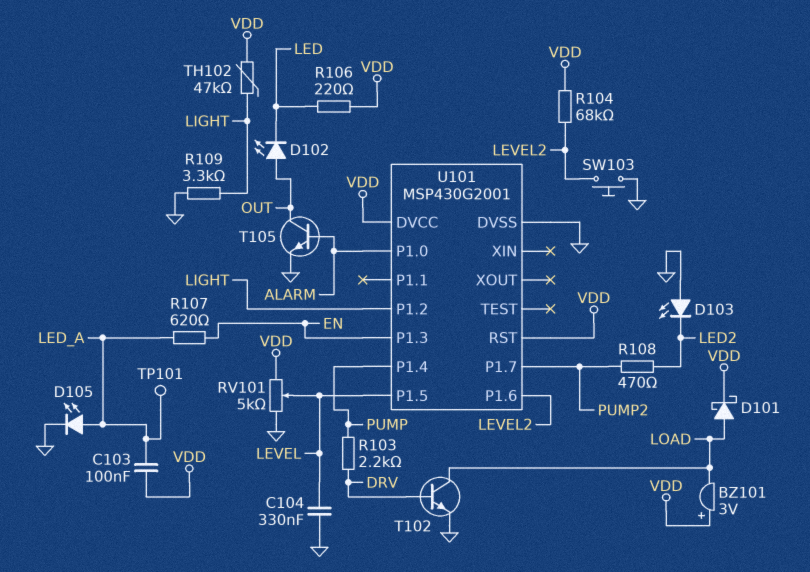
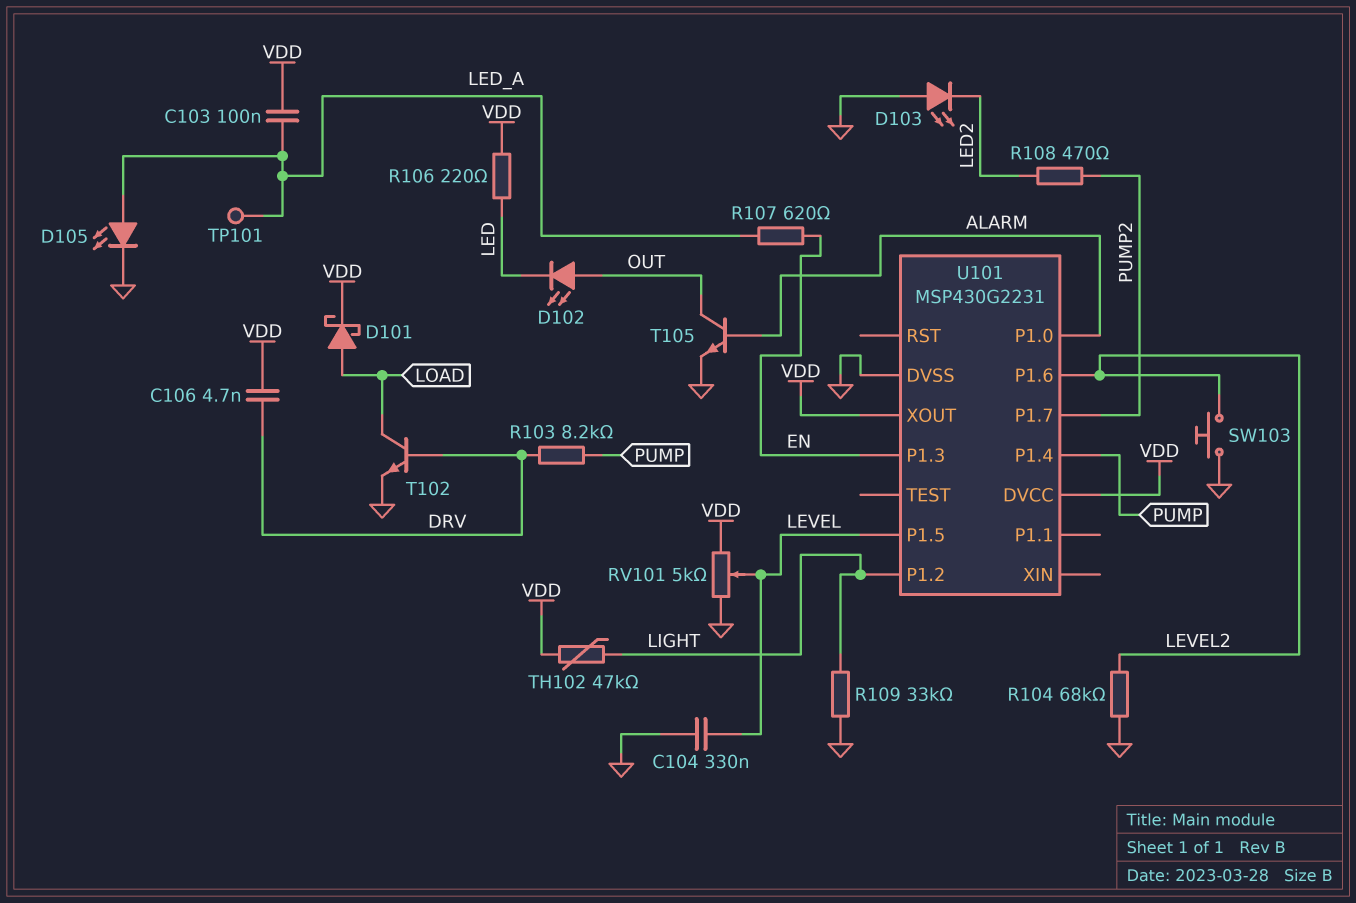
BZ101: buzzer 3V (plus VDD, minus LOAD) -> none
C106: none -> 4.7nF (DRV, VDD)
R103: 2.2k (DRV, PUMP) -> 8.2k (DRV, PUMP)
R104: 68k (LEVEL2, VDD) -> 68k (GND, LEVEL2)
R109: 3.3k (GND, LIGHT) -> 33k (GND, LIGHT)
U101: MSP430G2001 -> MSP430G2231
U101 pin RST: VDD -> none
U101 pin XOUT: none -> VDD

